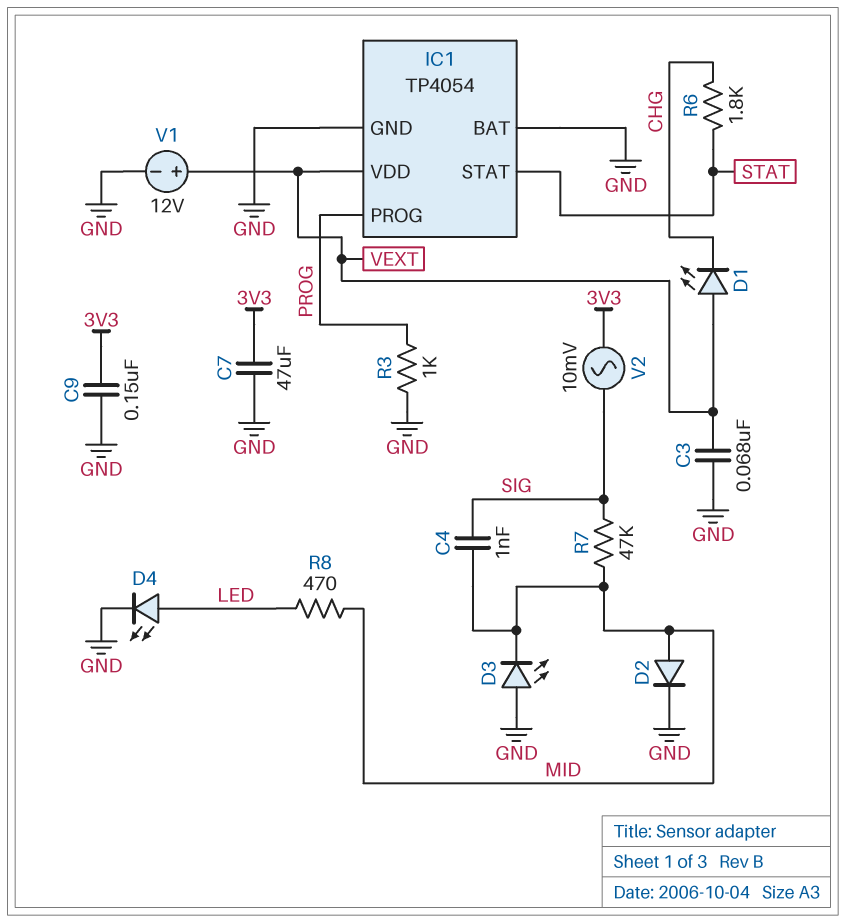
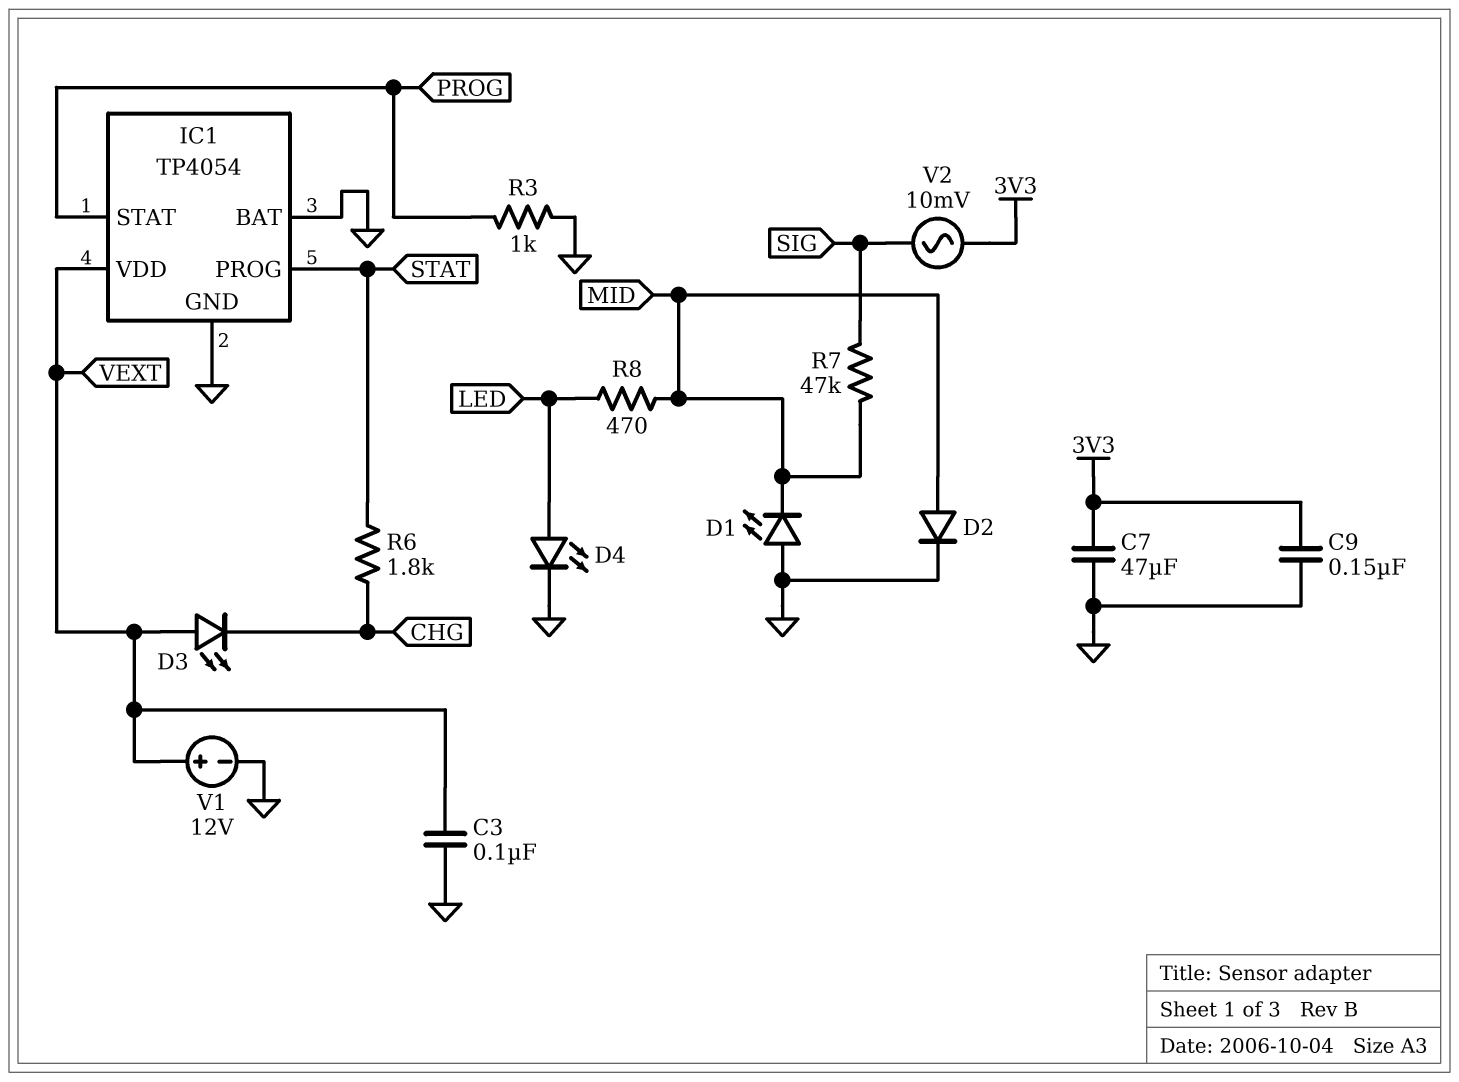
C3: 68nF (GND, VEXT) -> 100nF (GND, VEXT)
C4: 1nF (MID, SIG) -> none
D1: LED (A VEXT, K CHG) -> LED (A GND, K MID)
D3: LED (A GND, K MID) -> LED (A VEXT, K CHG)
IC1 pin PROG: PROG -> STAT
IC1 pin STAT: STAT -> PROG

